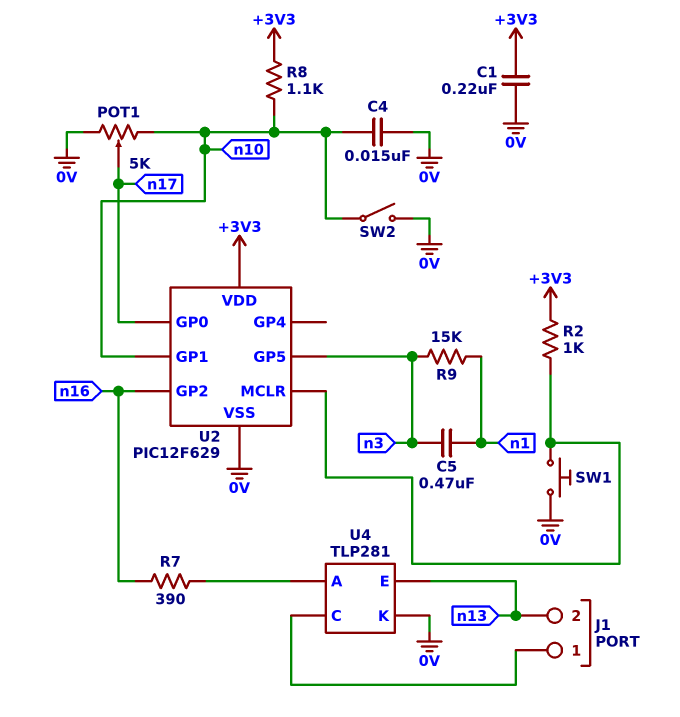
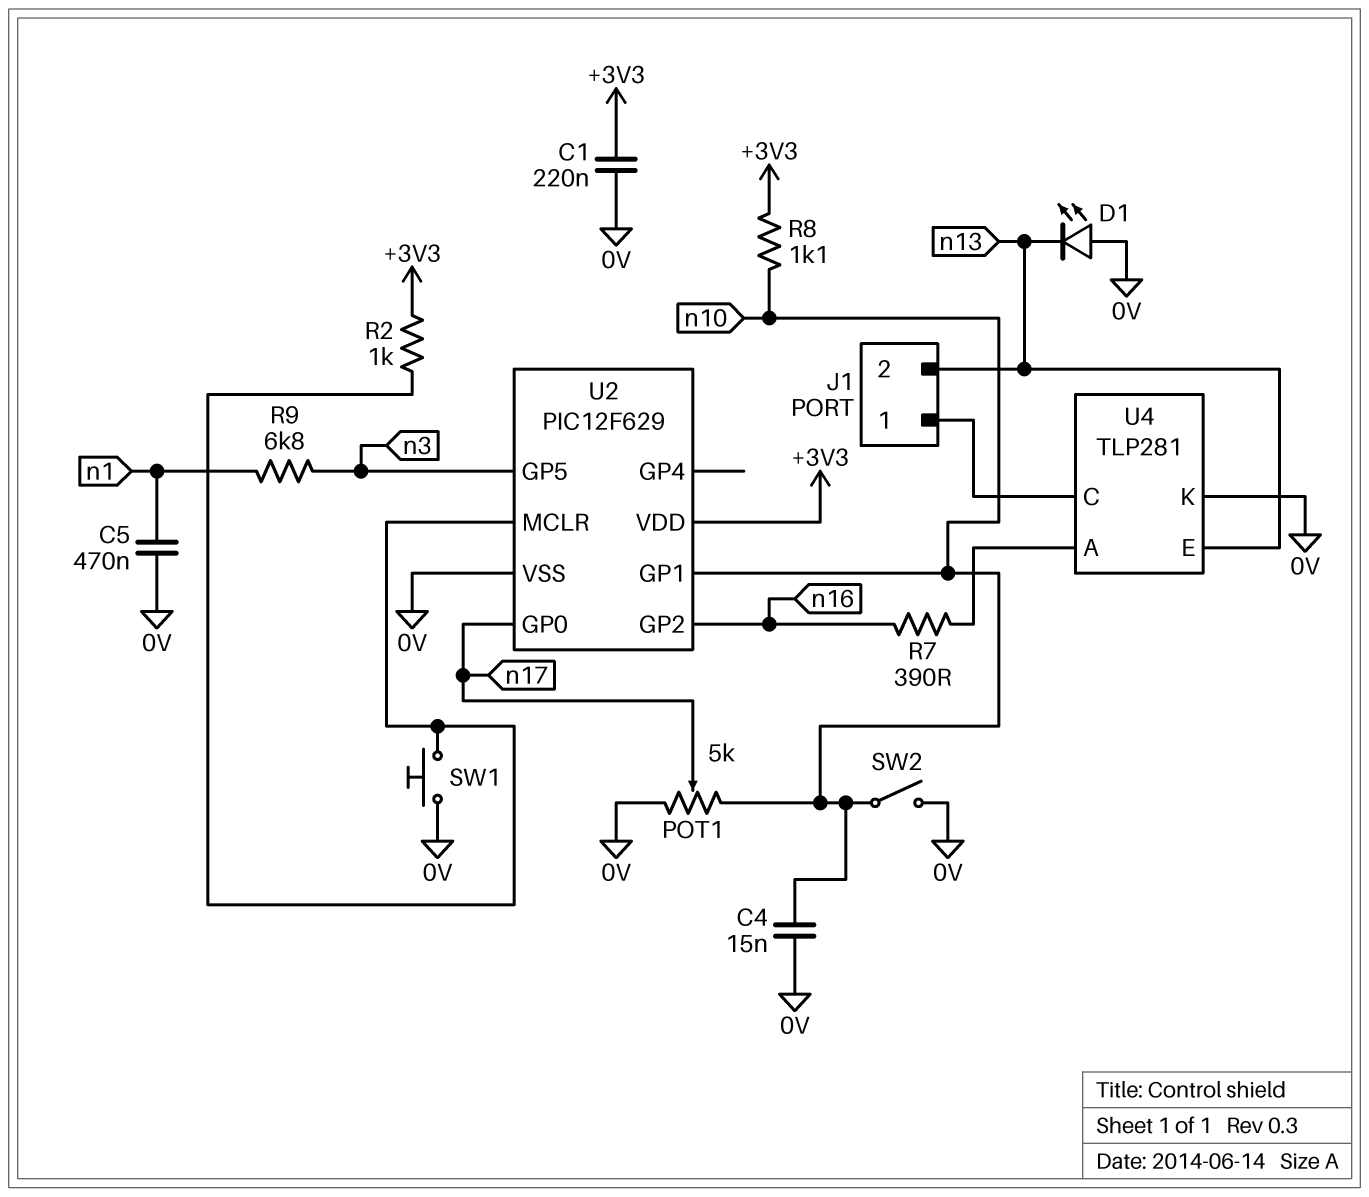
C5: 470nF (n1, n3) -> 470nF (0V, n1)
D1: none -> LED (A 0V, K n13)
R9: 15k (n1, n3) -> 6.8k (n1, n3)

